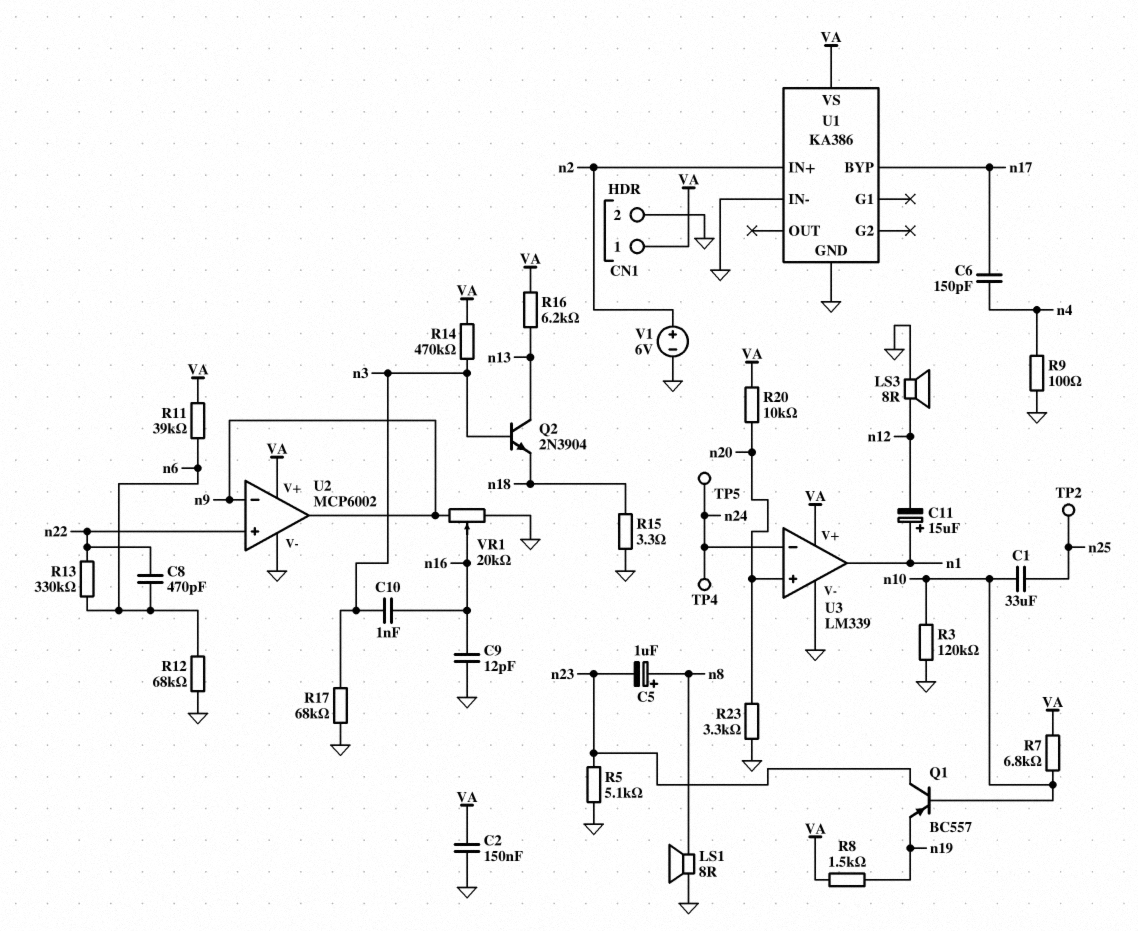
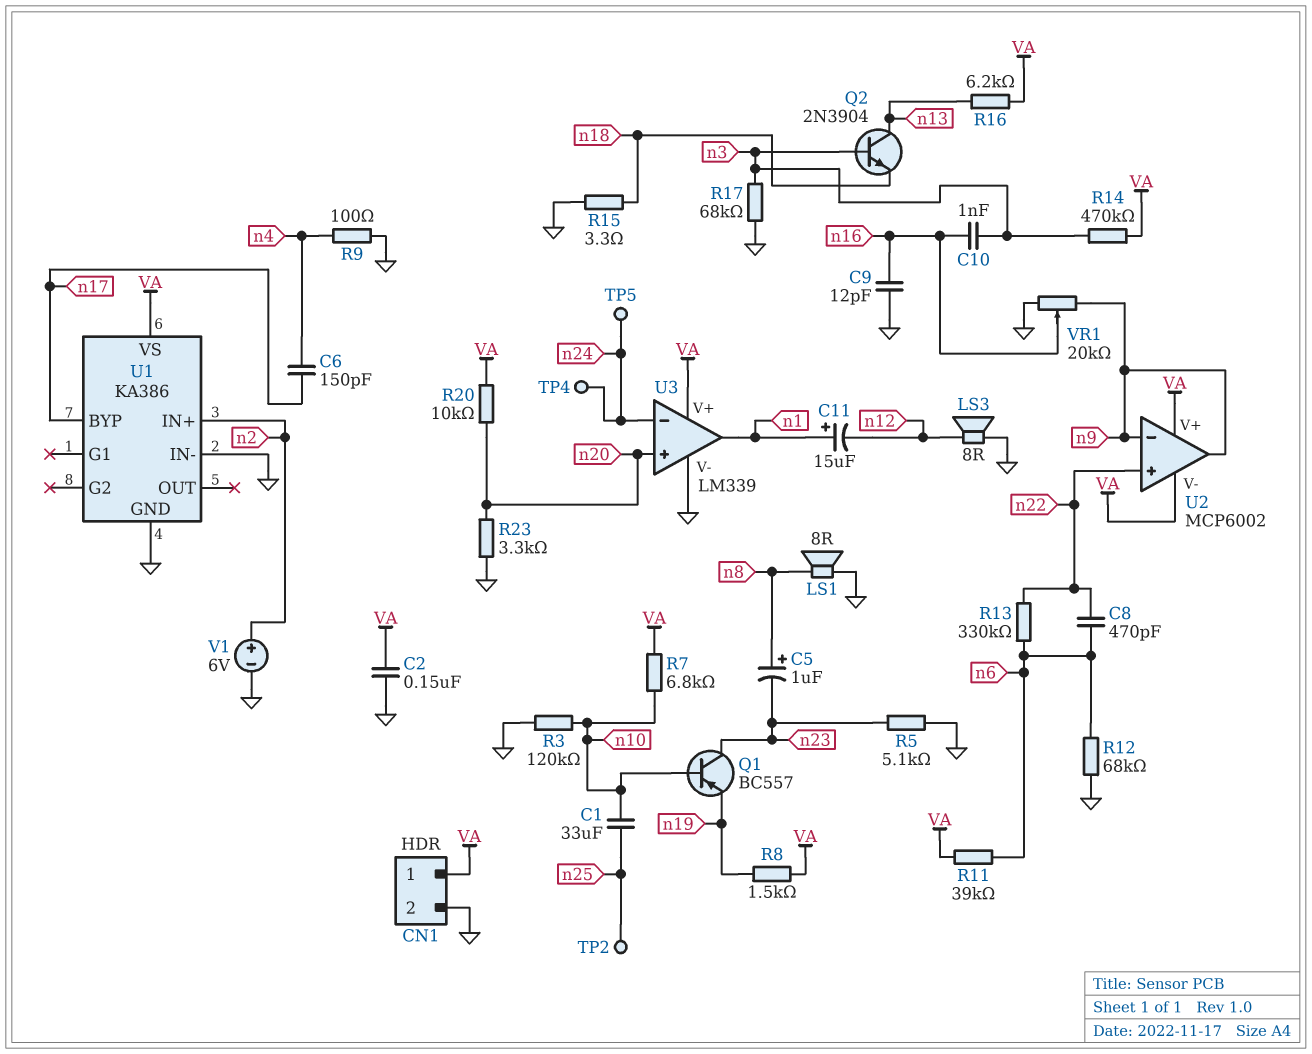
U2 pin V-: GND -> VA

